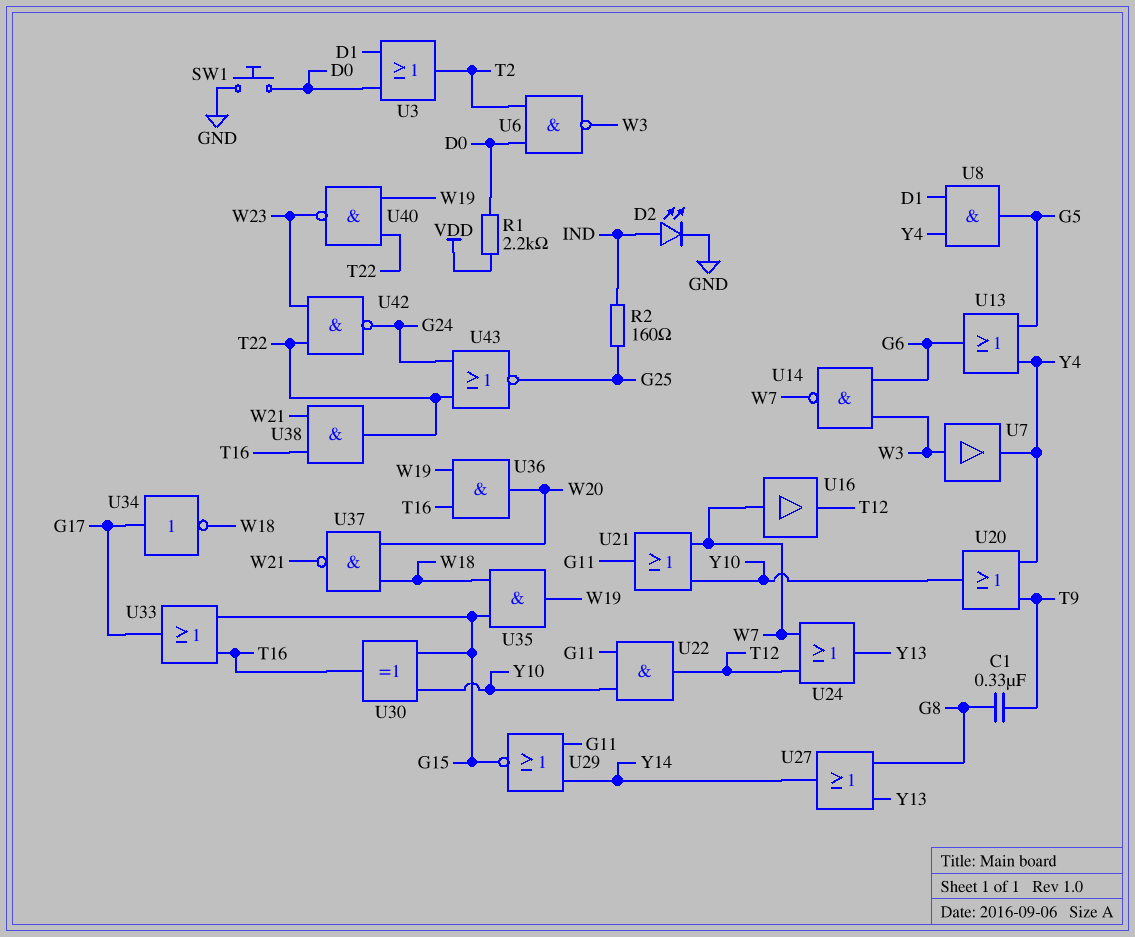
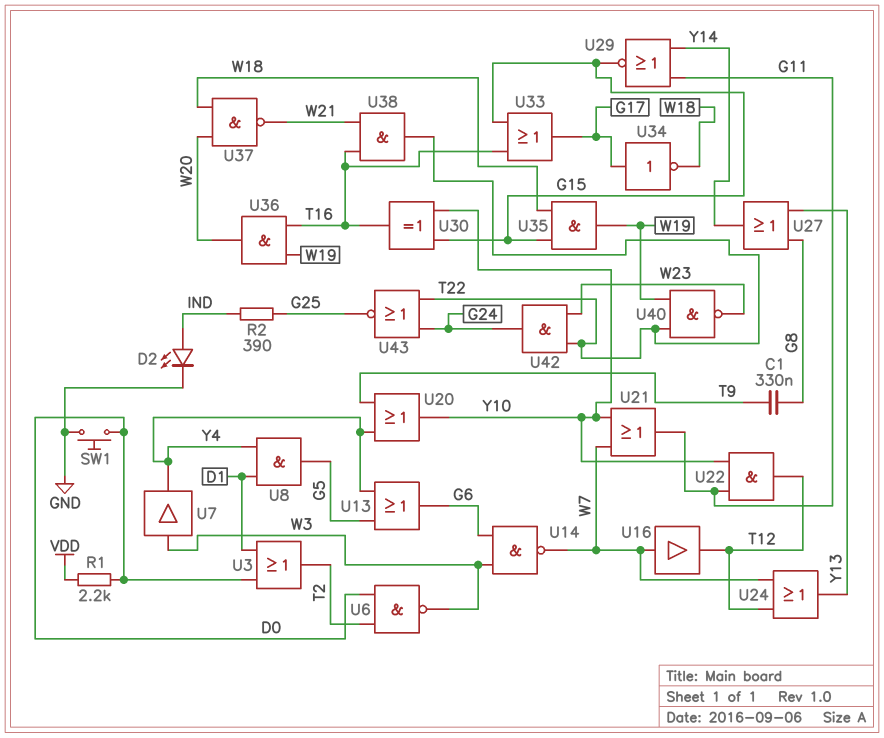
R2: 160 (G25, IND) -> 390 (G25, IND)
U42: NAND (in T22, in W23, out G24) -> AND (in T22, in W23, out G24)

